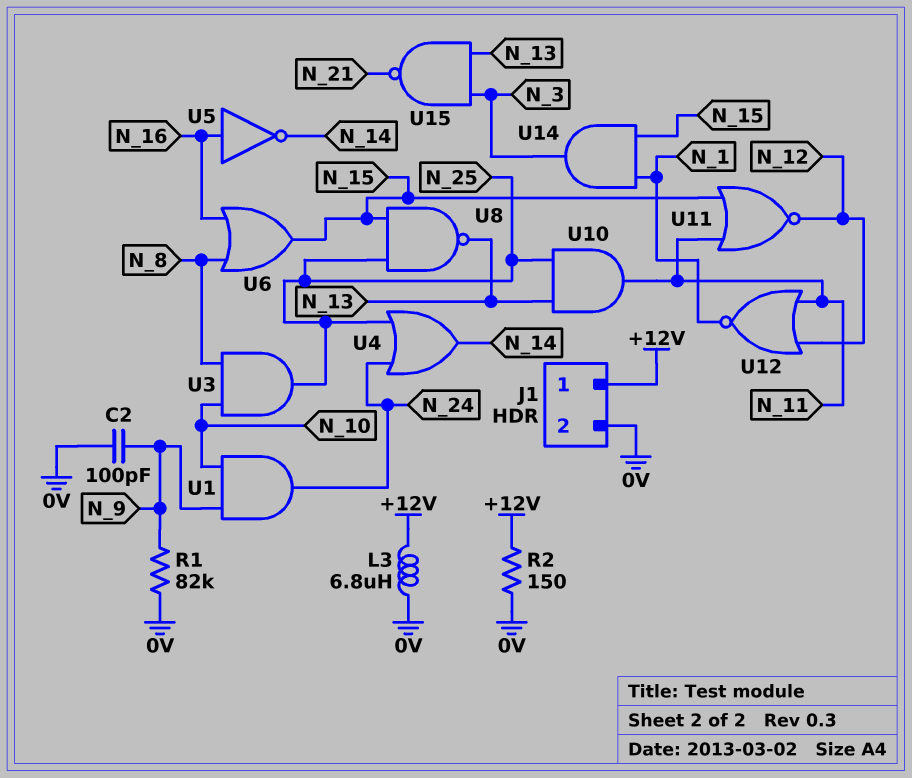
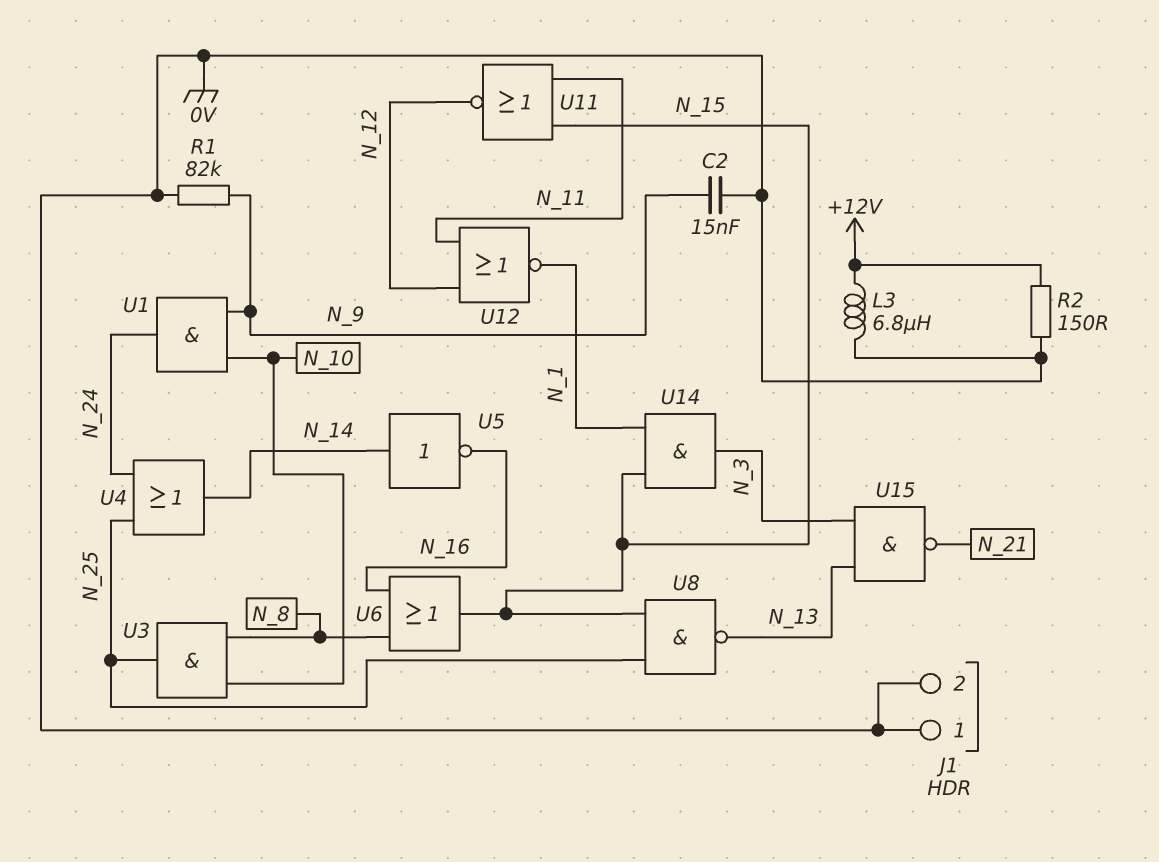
C2: 100pF (0V, N_9) -> 15nF (0V, N_9)
J1 pin 1: +12V -> 0V
U5: NOT (in N_16, out N_14) -> NOT (in N_14, out N_16)
U10: AND (in N_13, in N_25, out N_11) -> none

